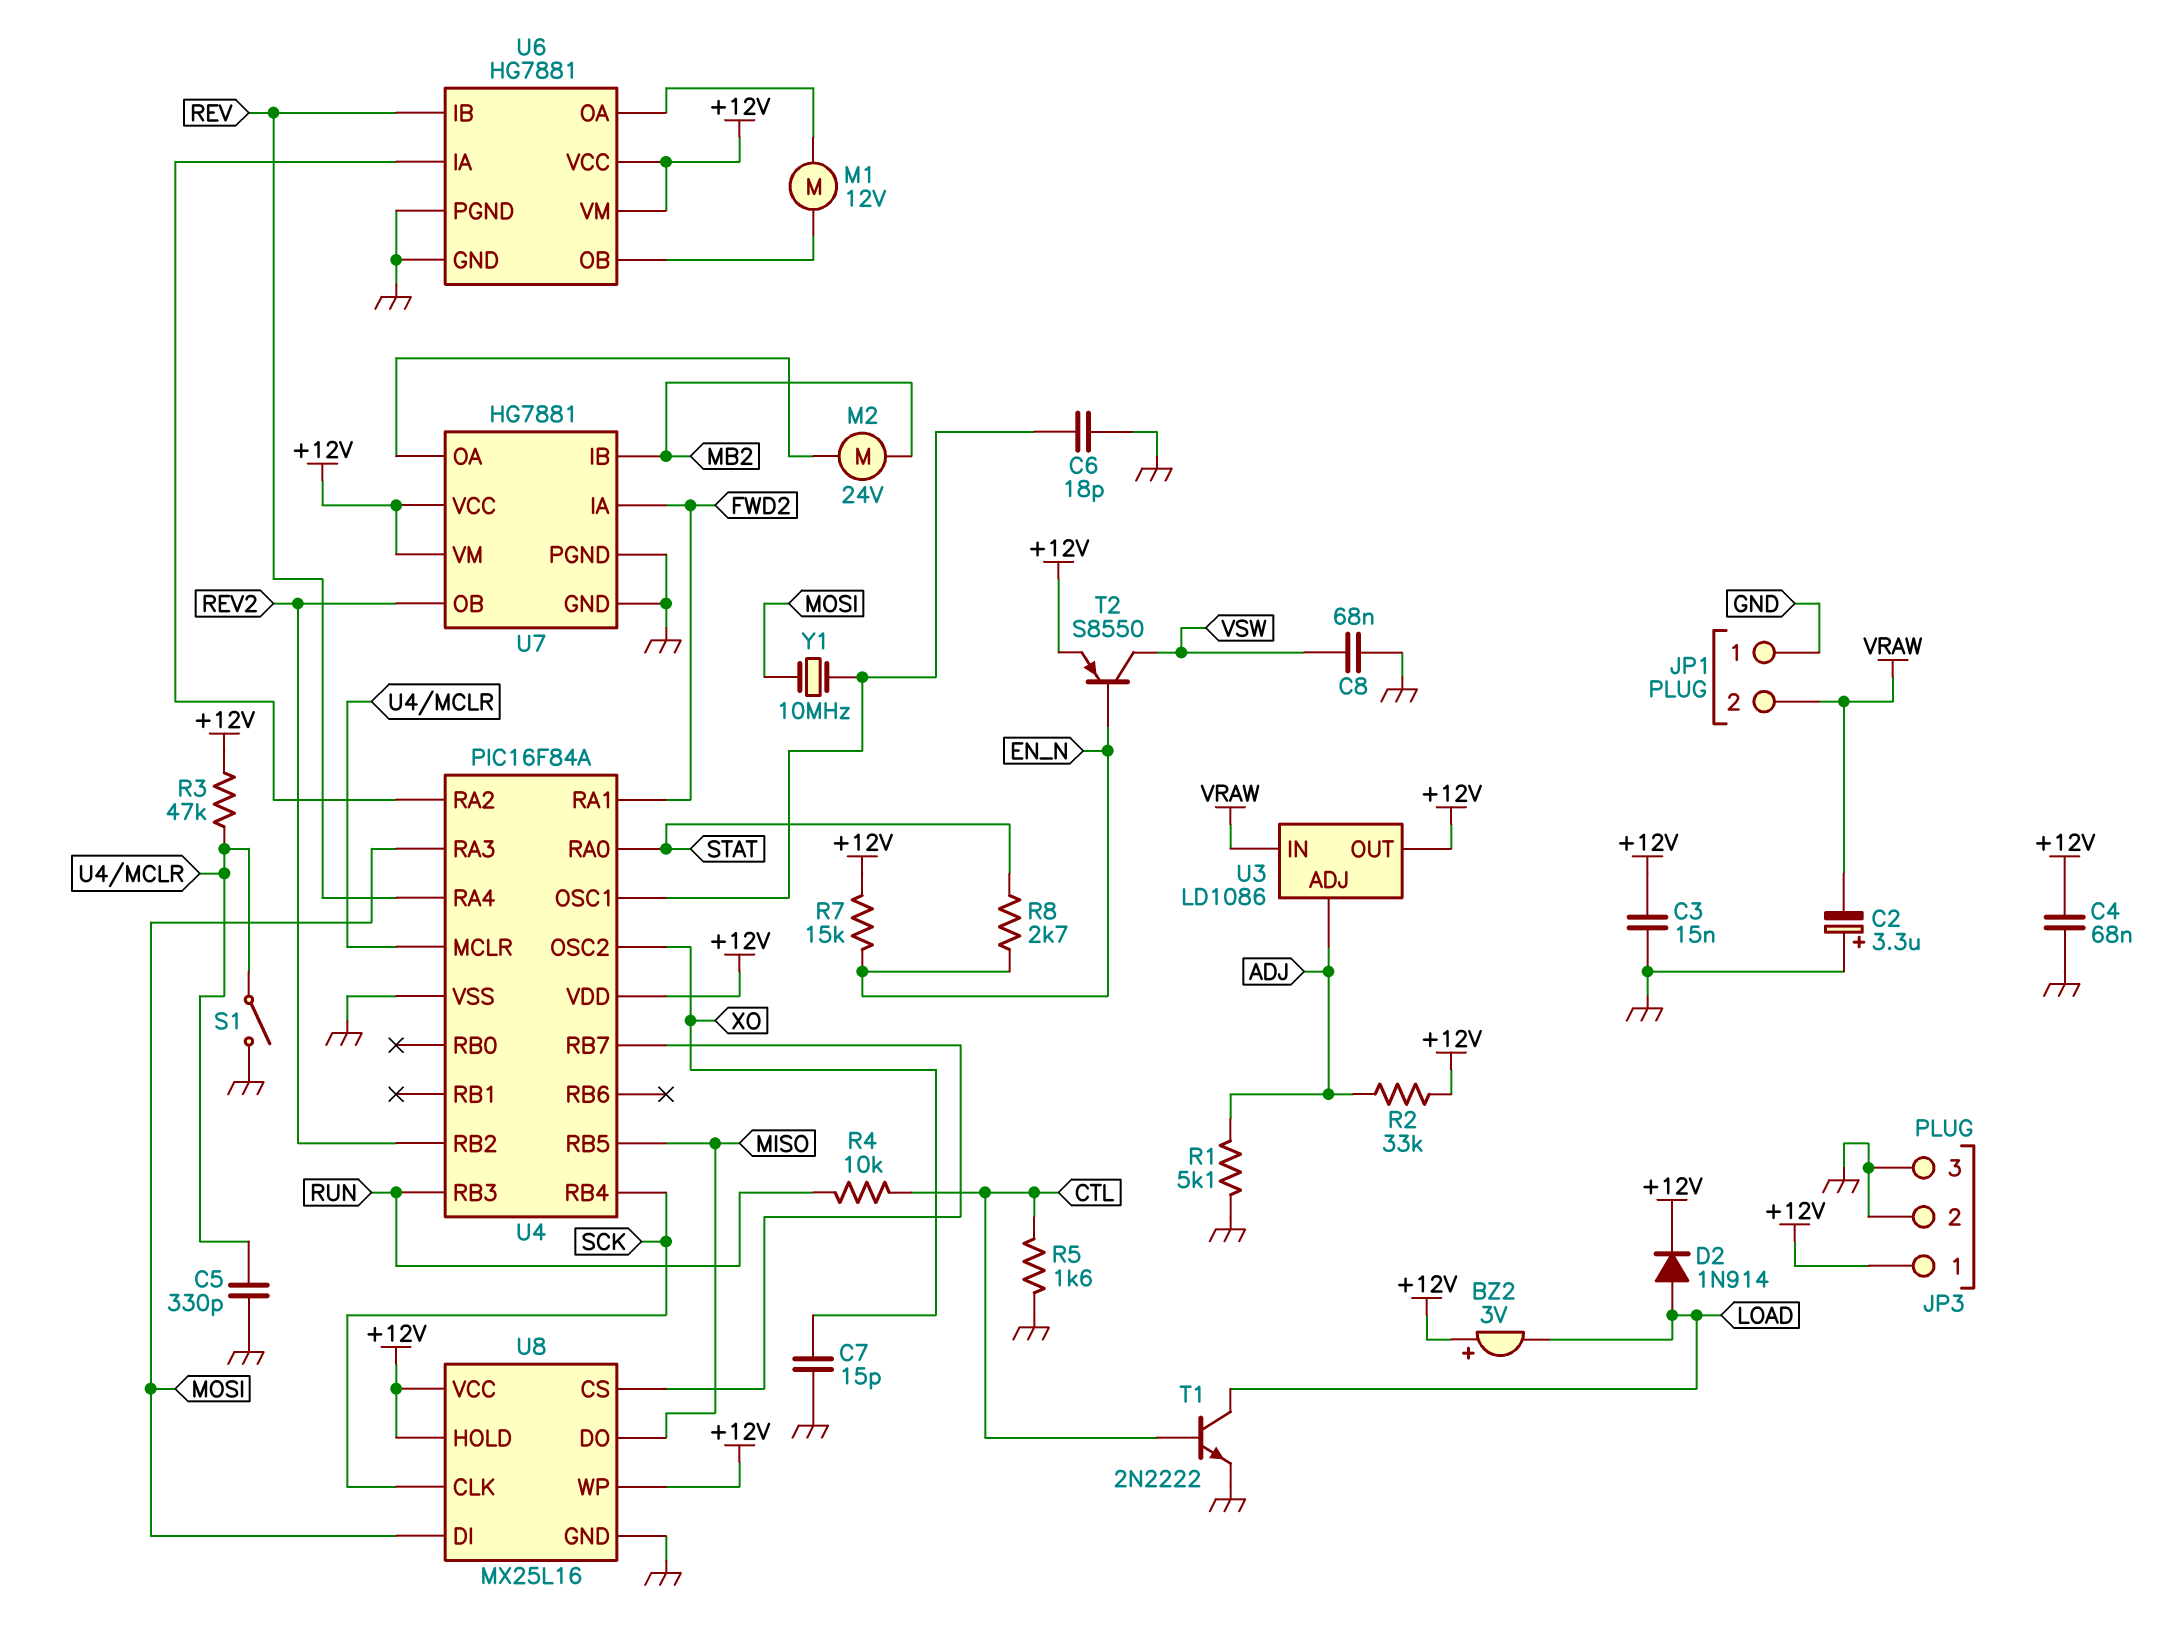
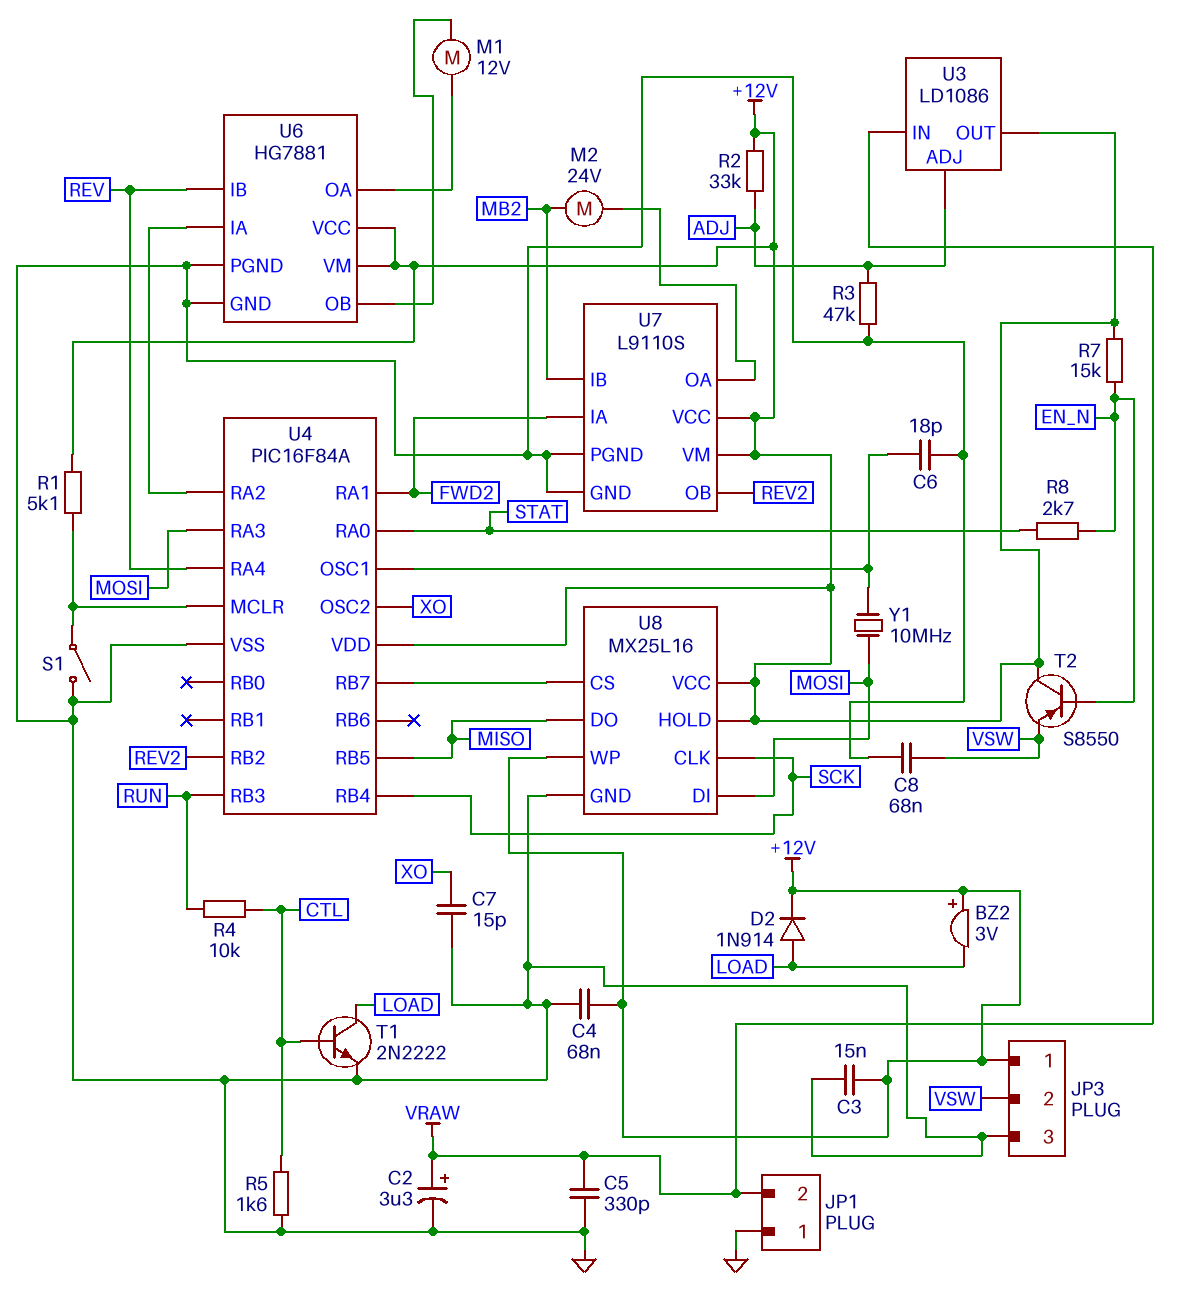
C2: 3.3uF (plus GND, minus VRAW) -> 3.3uF (plus VRAW, minus GND)
C5: 330pF (GND, U4/MCLR) -> 330pF (GND, VRAW)
JP3 pin 2: GND -> VSW
R1: 5.1k (ADJ, GND) -> 5.1k (+12V, U4/MCLR)
R3: 47k (+12V, U4/MCLR) -> 47k (ADJ, GND)
T2: PNP S8550 (B EN_N, C VSW, E +12V) -> PNP S8550 (B EN_N, C +12V, E VSW)
U7: HG7881 -> L9110S

